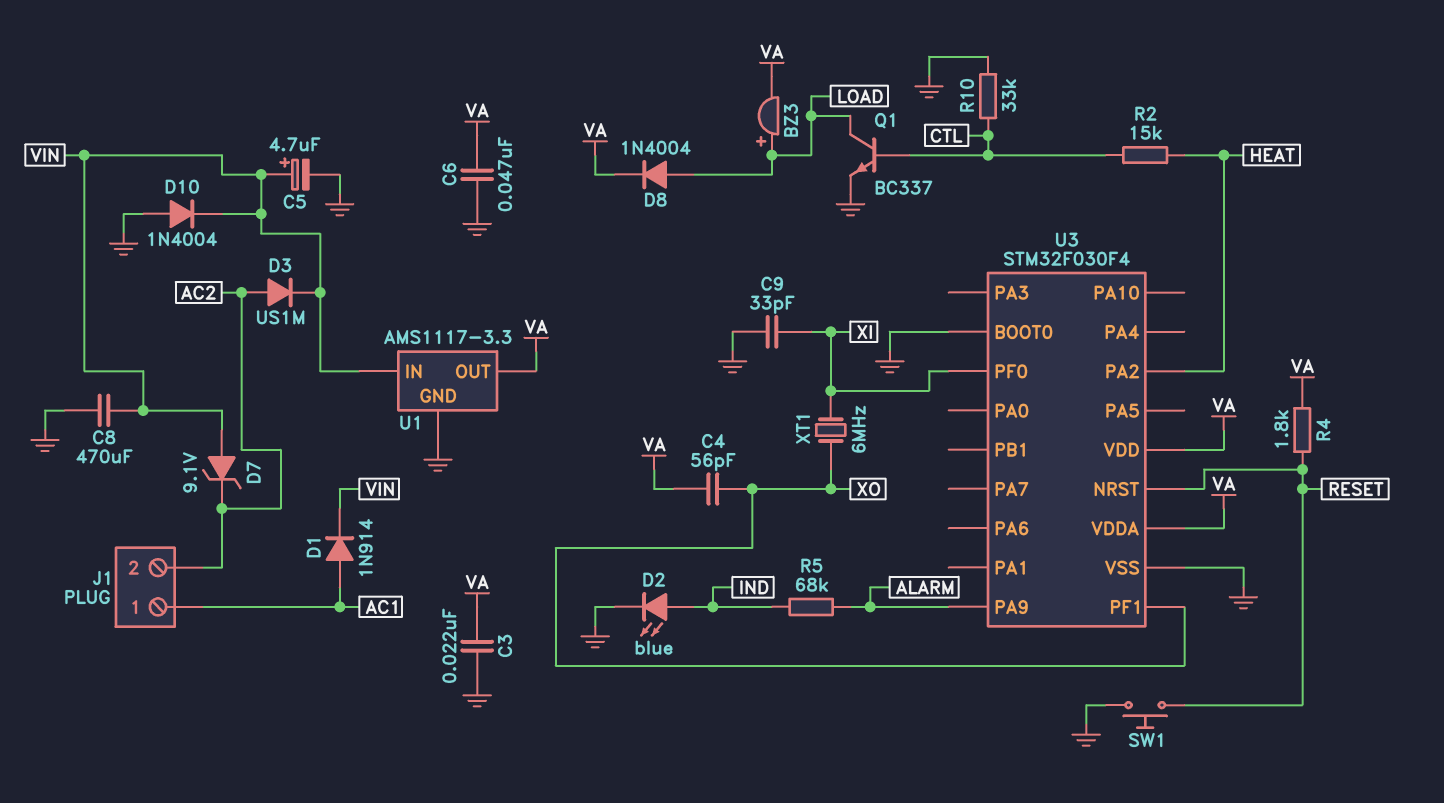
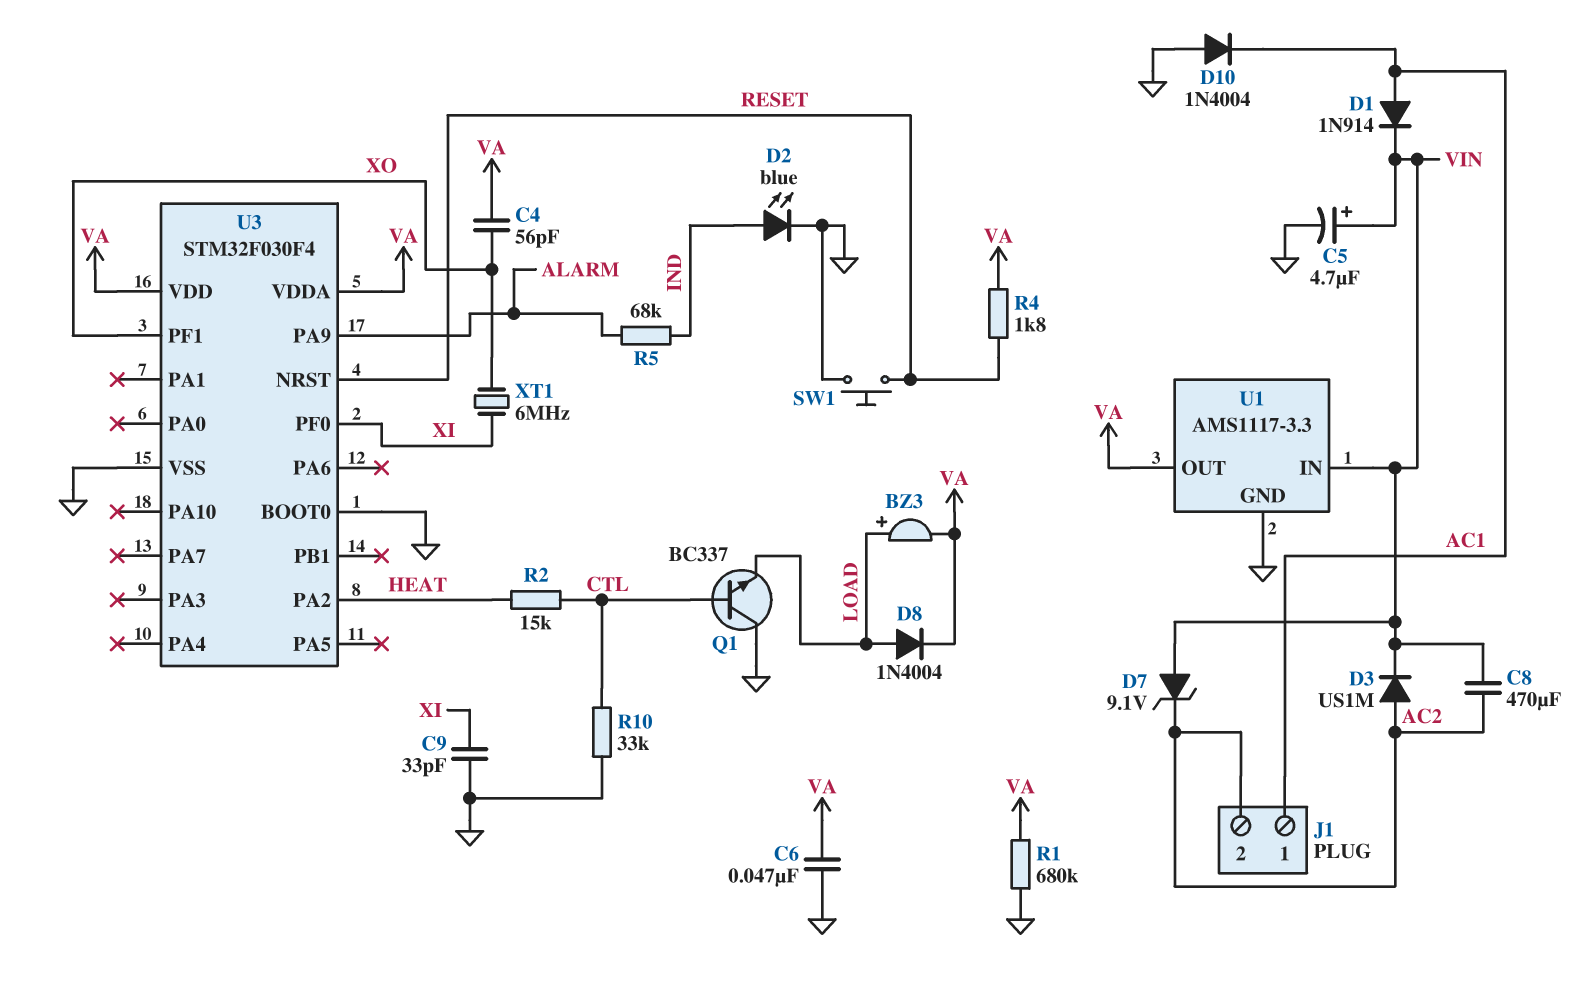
C3: 22nF (GND, VA) -> none
C8: 470uF (GND, VIN) -> 470uF (AC2, VIN)
D10: diode 1N4004 (A GND, K VIN) -> diode 1N4004 (A GND, K AC1)
Q1: NPN BC337 (B CTL, C LOAD, E GND) -> NPN BC337 (B CTL, C GND, E LOAD)
R1: none -> 680k (GND, VA)

